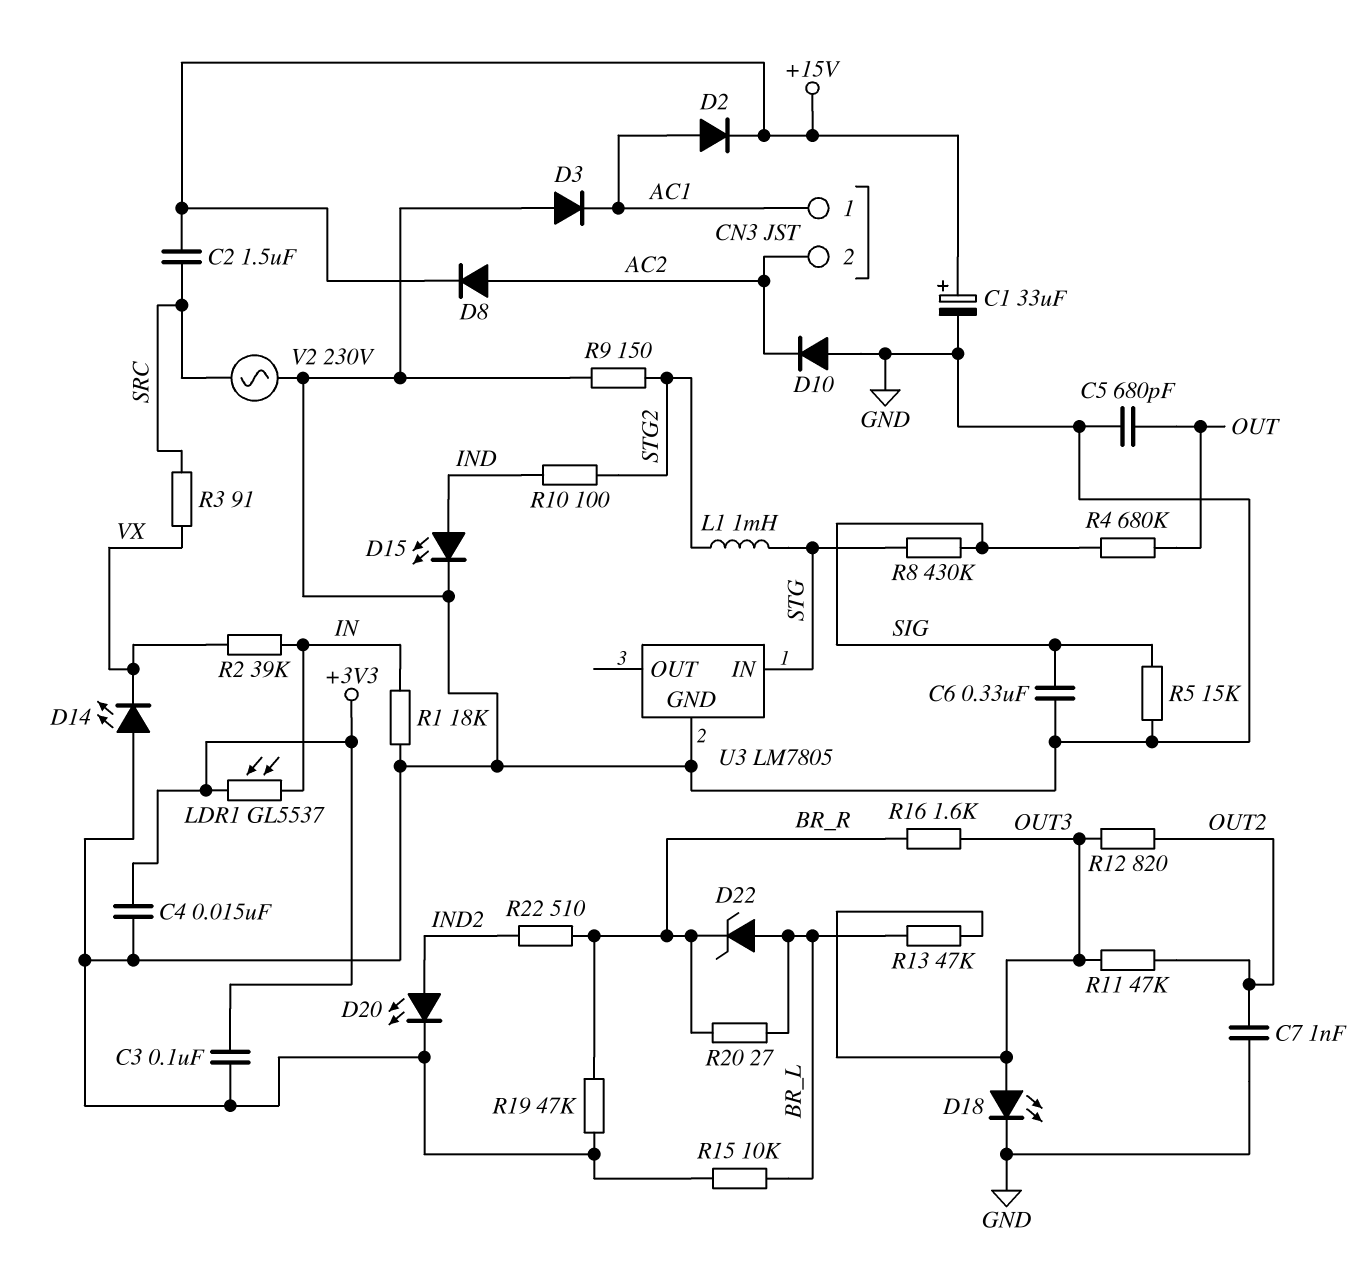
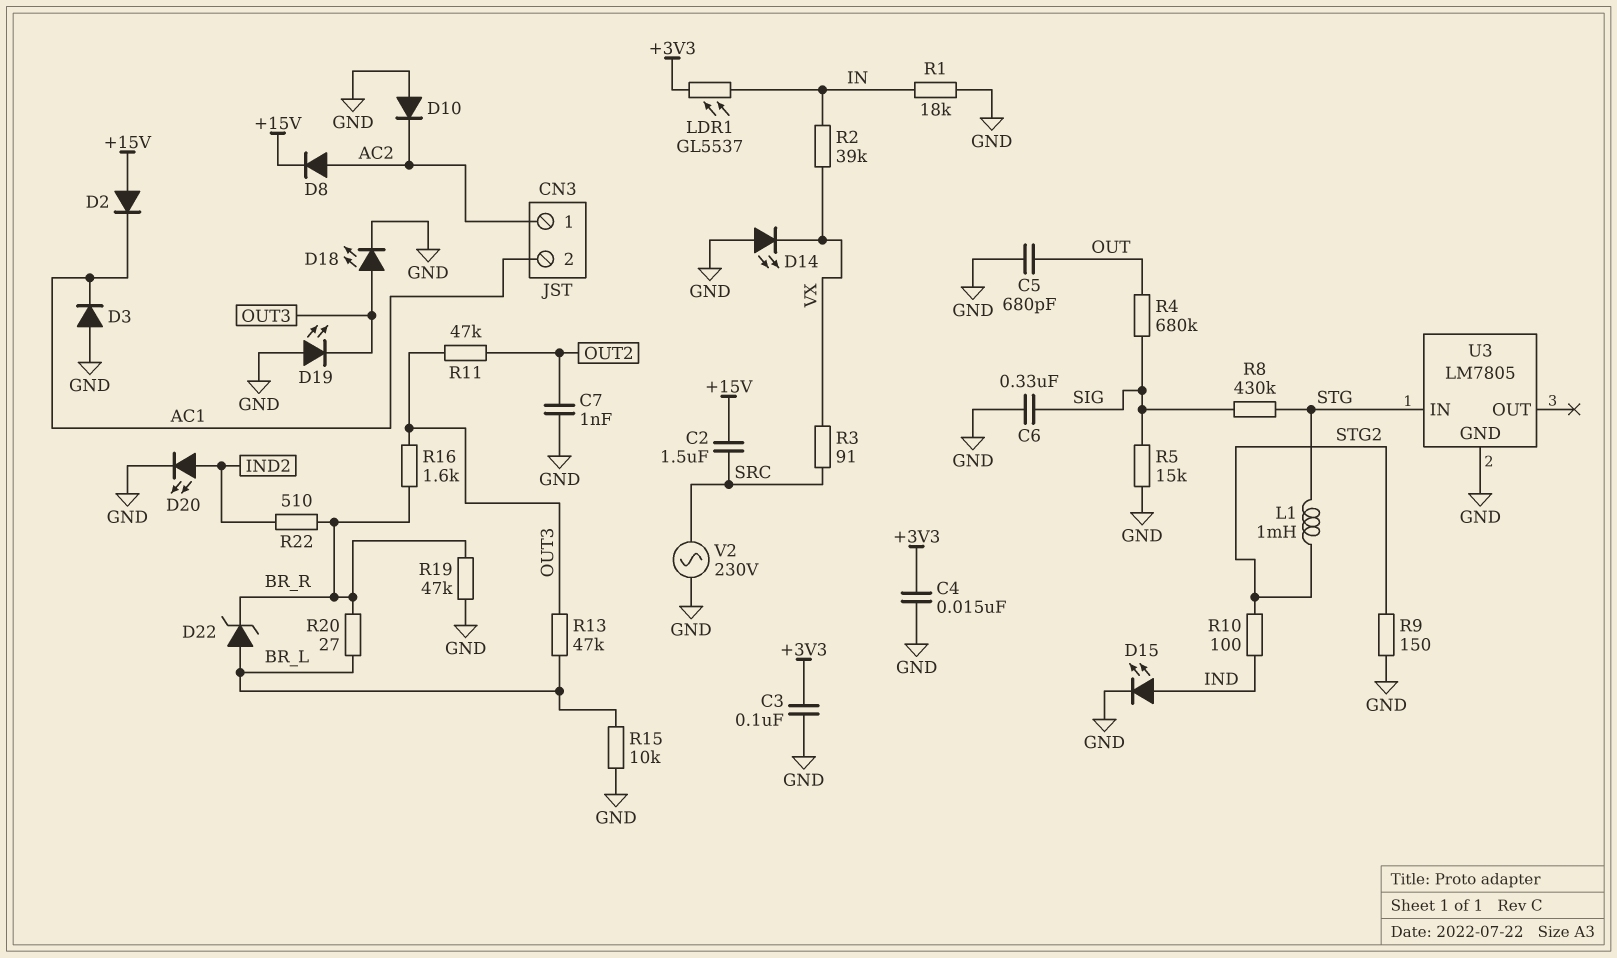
C1: 33uF (plus +15V, minus GND) -> none
CN3 pin 1: AC1 -> AC2
CN3 pin 2: AC2 -> AC1
D2: diode (A AC1, K +15V) -> diode (A +15V, K AC1)
D19: none -> LED (A GND, K OUT3)
R12: 820 (OUT2, OUT3) -> none

